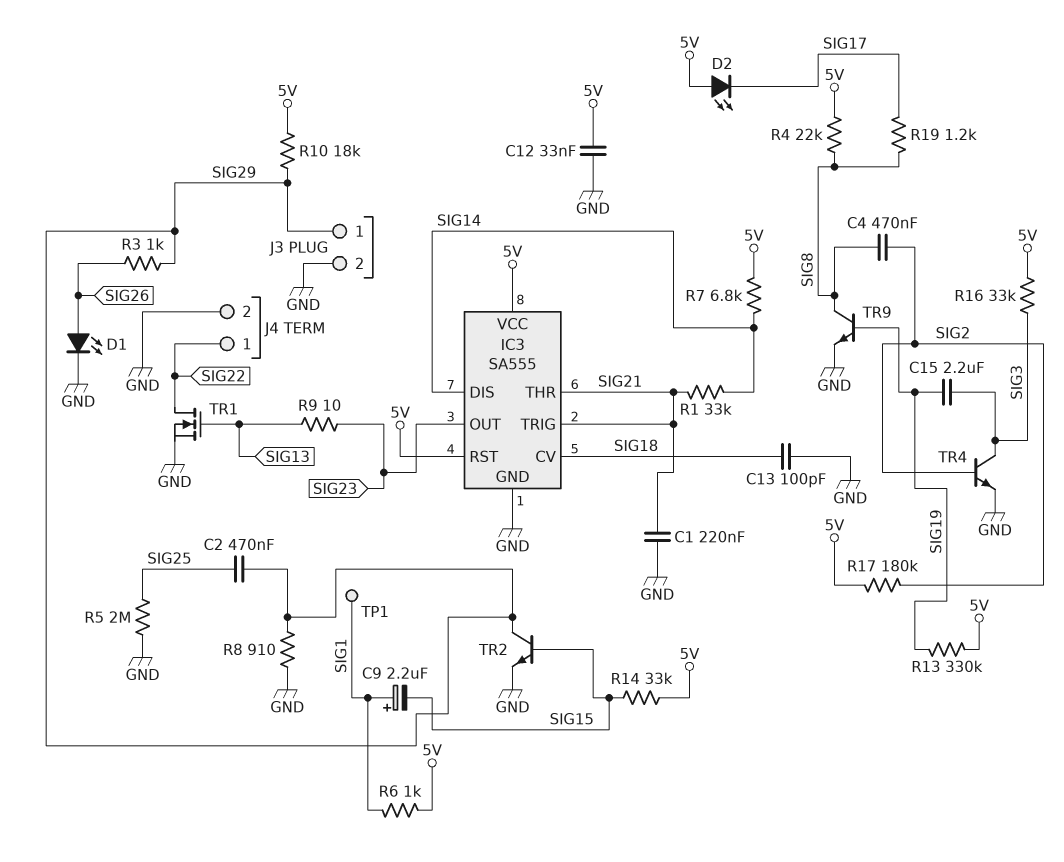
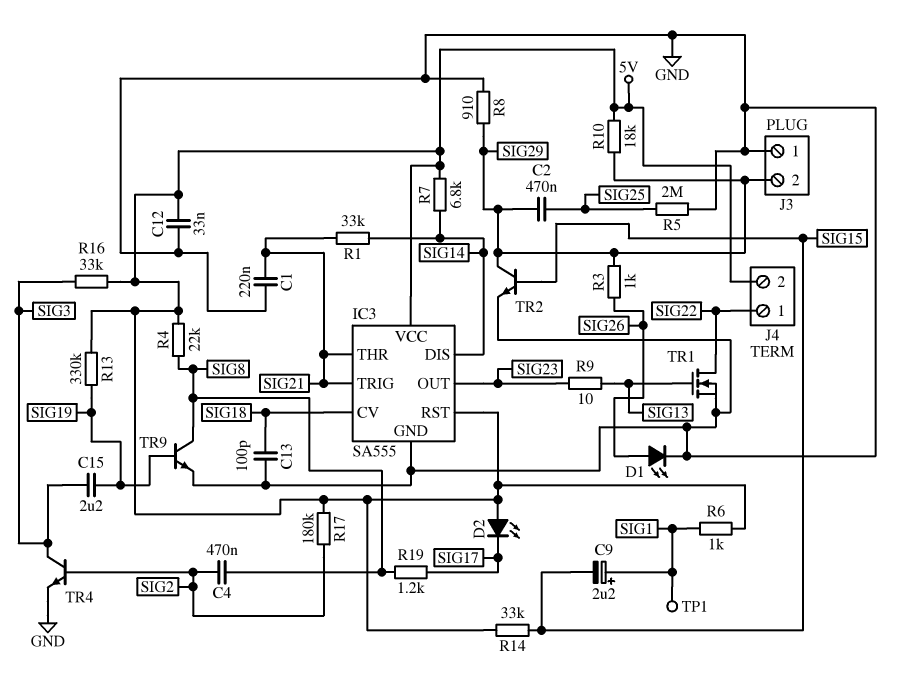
J3 pin 1: SIG29 -> GND
J3 pin 2: GND -> SIG29
J4 pin 2: GND -> 5V

